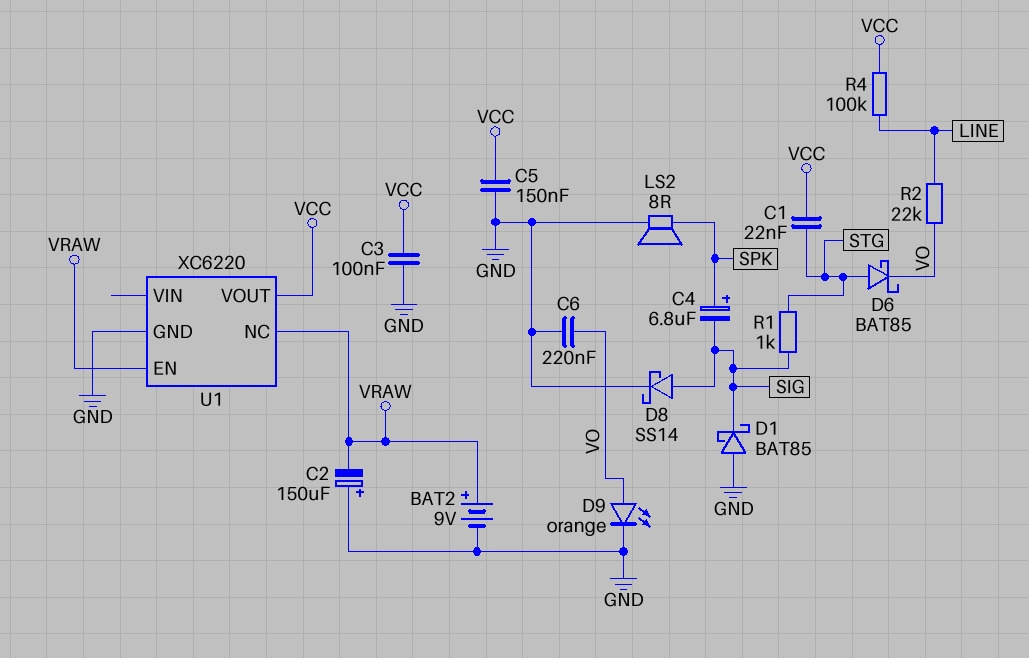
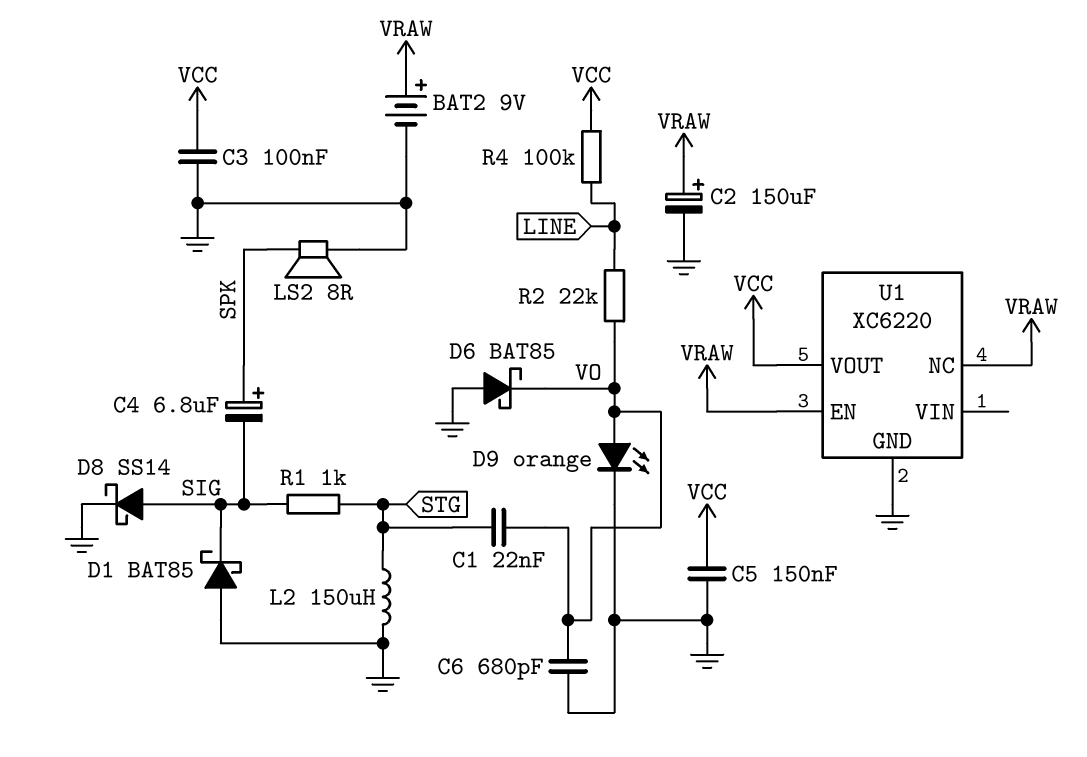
C1: 22nF (STG, VCC) -> 22nF (STG, VO)
C2: 150uF (plus GND, minus VRAW) -> 150uF (plus VRAW, minus GND)
C6: 220nF (GND, VO) -> 680pF (GND, VO)
D6: schottky BAT85 (A STG, K VO) -> schottky BAT85 (A GND, K VO)
L2: none -> 150uH (GND, STG)

